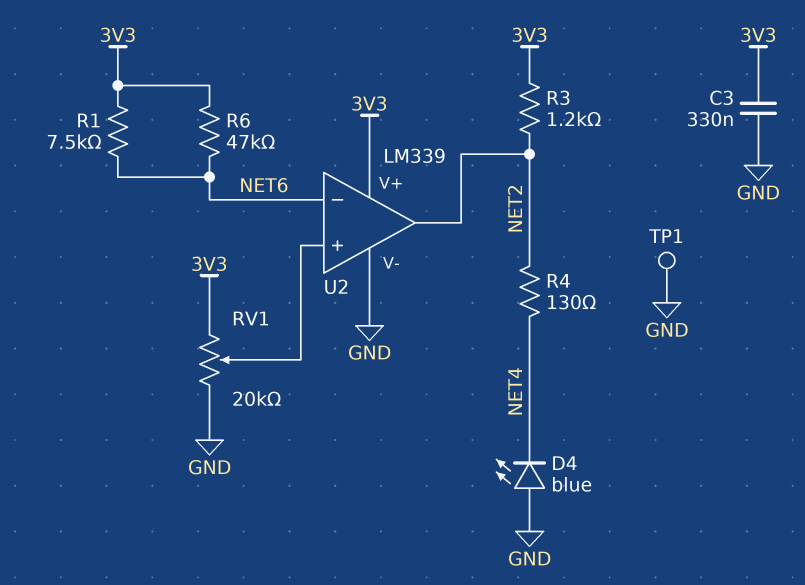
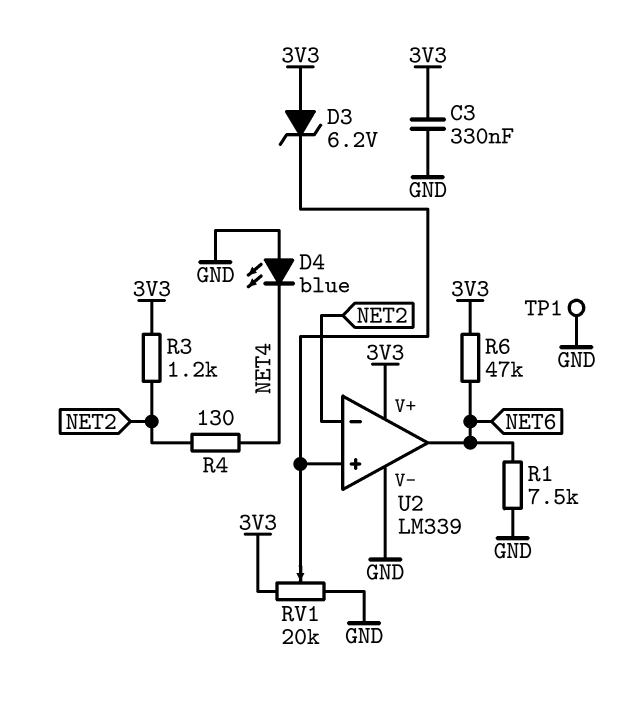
D3: none -> zener 6.2V (A 3V3, K U2/in+)
R1: 7.5k (3V3, NET6) -> 7.5k (GND, NET6)
U2 pin in-: NET6 -> NET2
U2 pin out: NET2 -> NET6

